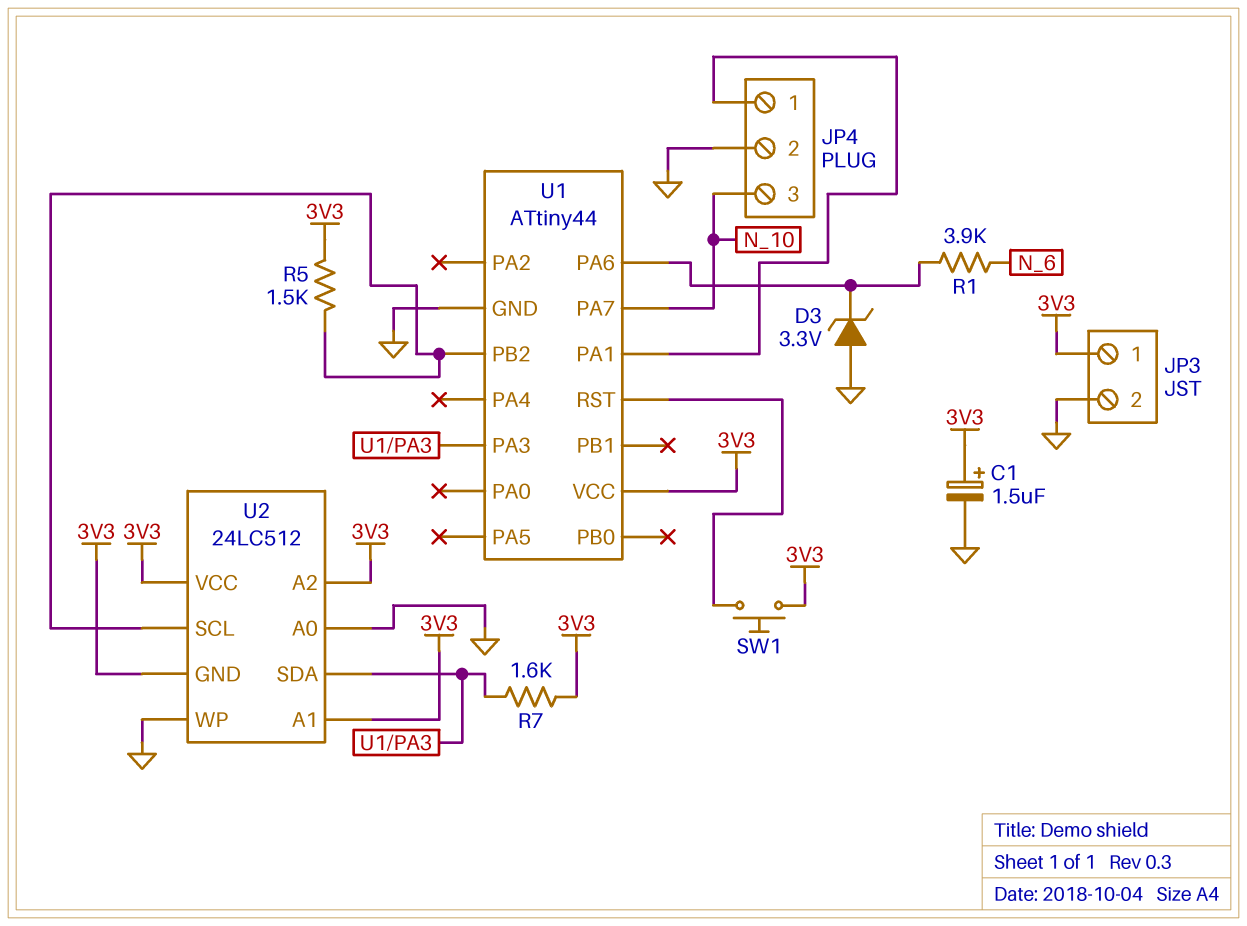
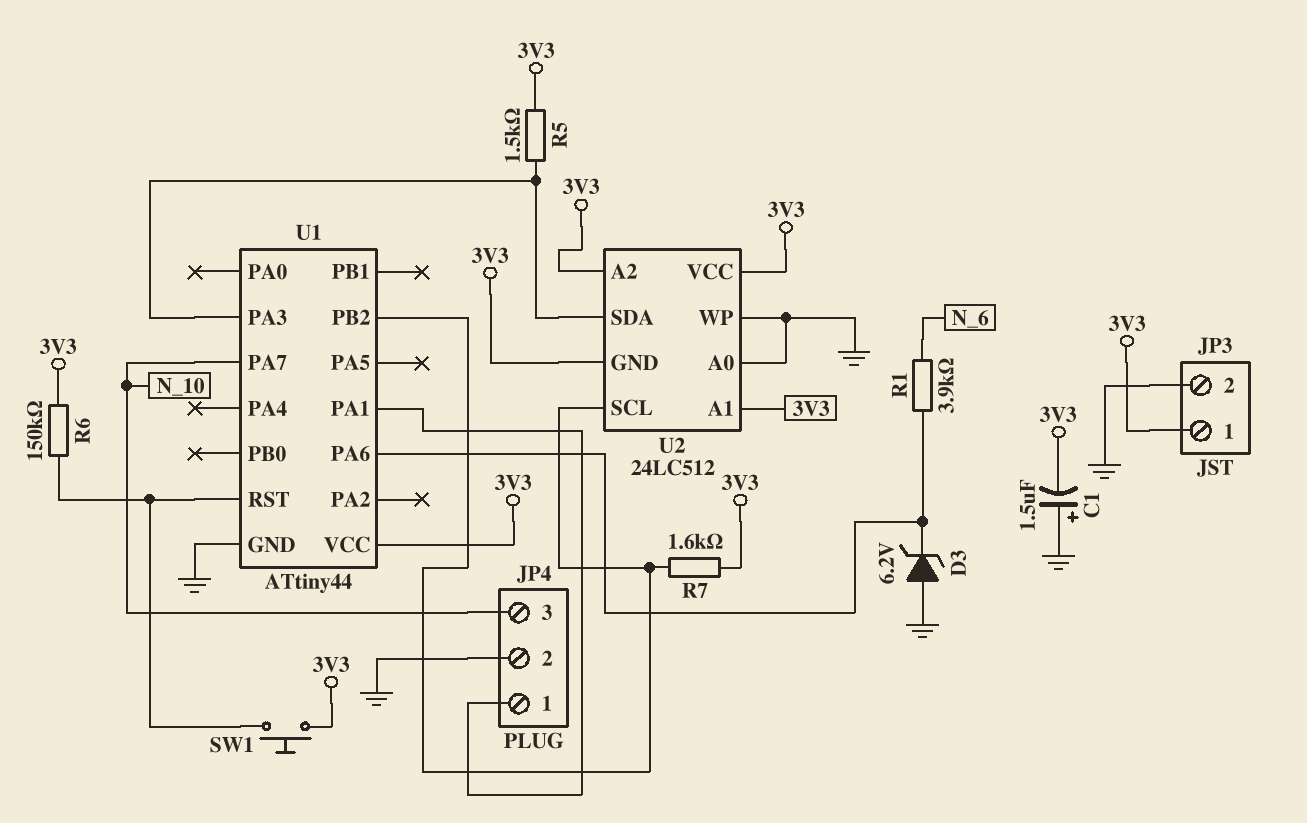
C1: 1.5uF (plus 3V3, minus GND) -> 1.5uF (plus GND, minus 3V3)
D3: zener 3.3V (A GND, K U1/PA6) -> zener 6.2V (A GND, K U1/PA6)
R5: 1.5k (3V3, U1/PB2) -> 1.5k (3V3, U1/PA3)
R6: none -> 150k (3V3, U1/RST)
R7: 1.6k (3V3, U1/PA3) -> 1.6k (3V3, U1/PB2)

